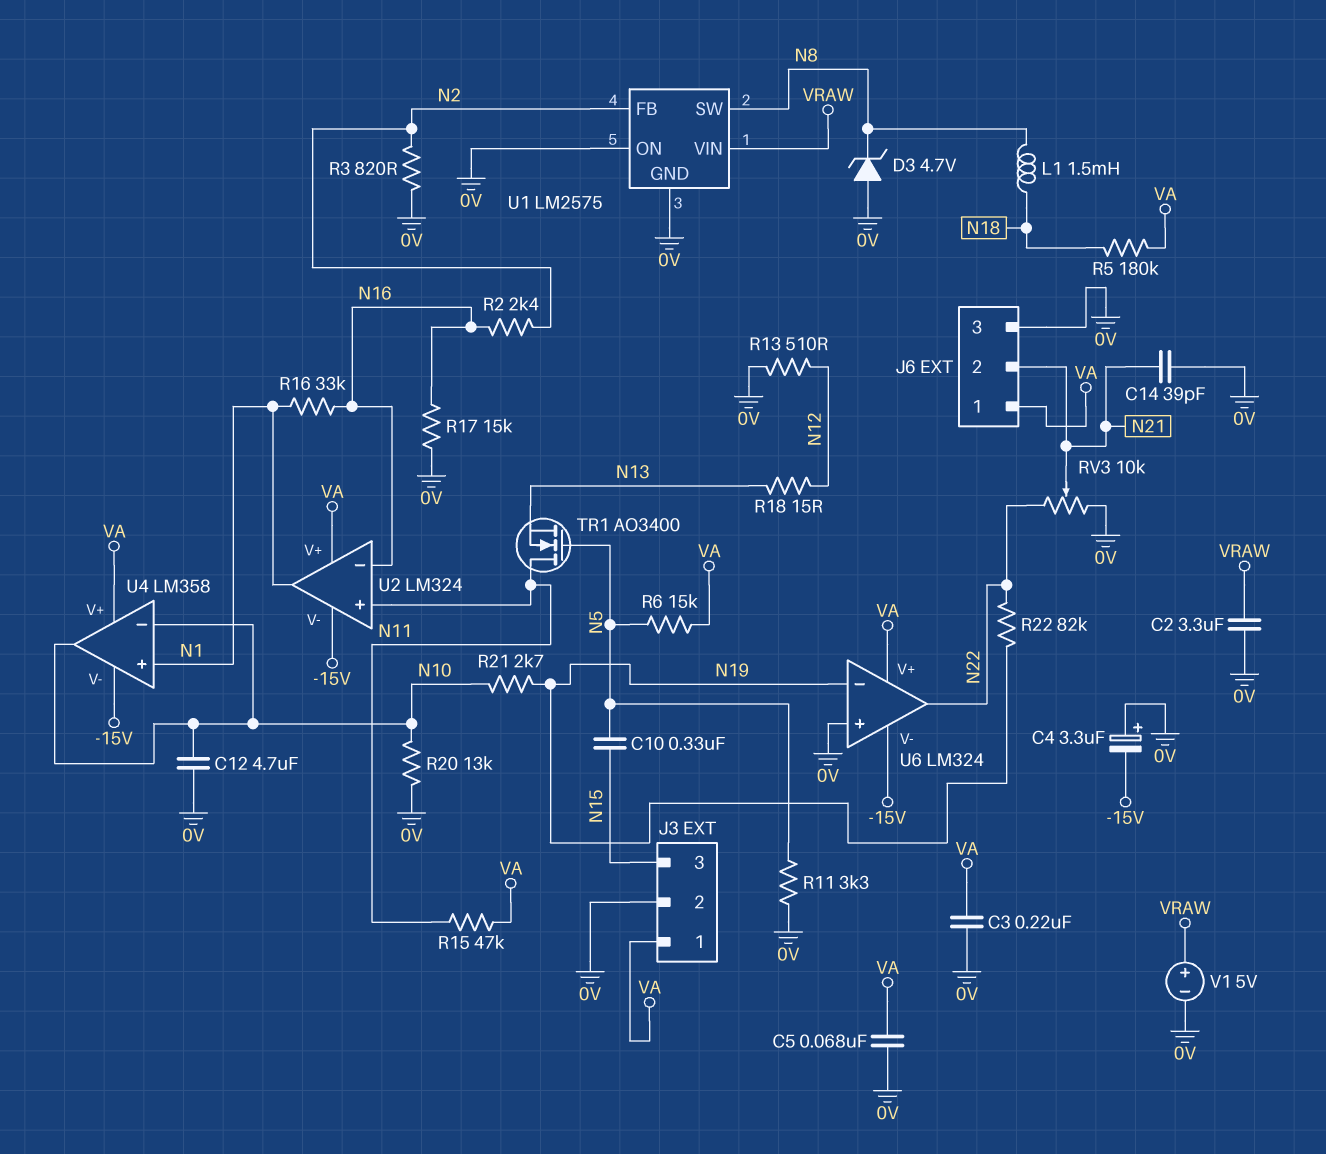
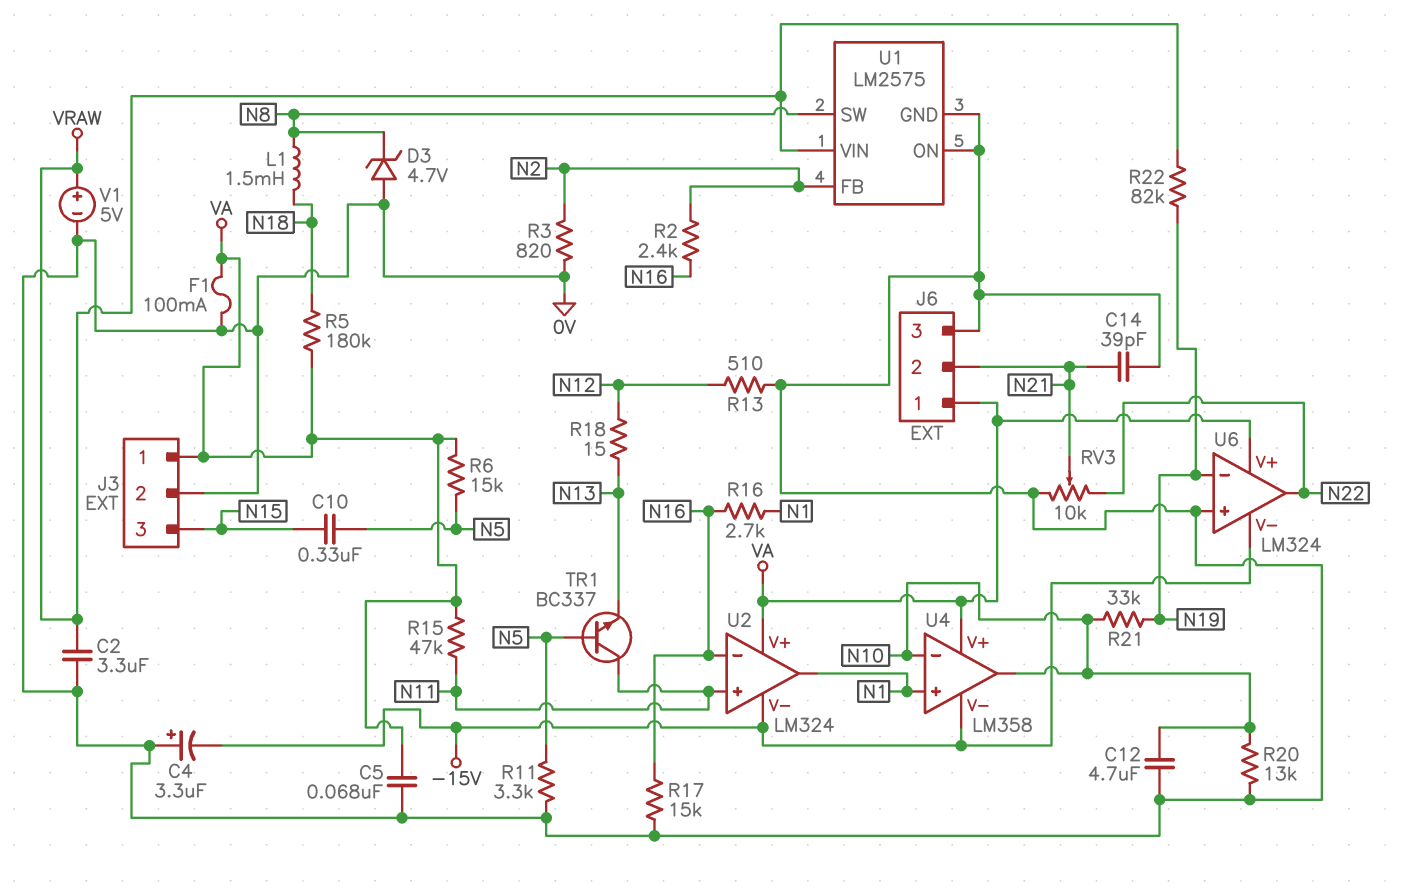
C3: 220nF (0V, VA) -> none
F1: none -> 100mA (0V, VA)
R16: 33k (N1, N16) -> 2.7k (N1, N16)
R21: 2.7k (N10, N19) -> 33k (N10, N19)
R22: 82k (N19, N22) -> 82k (N19, VRAW)
TR1: NMOS AO3400 (G N5, D N11, S N13) -> NPN BC337 (B N5, C N11, E N13)

